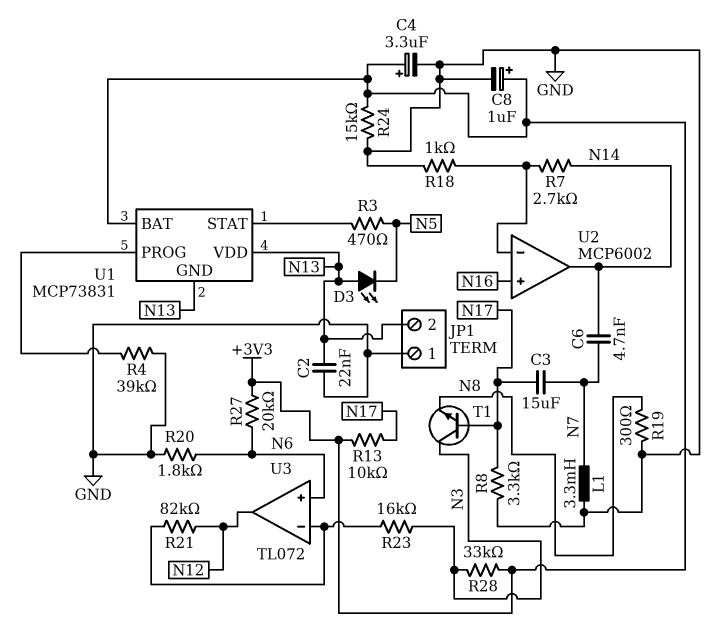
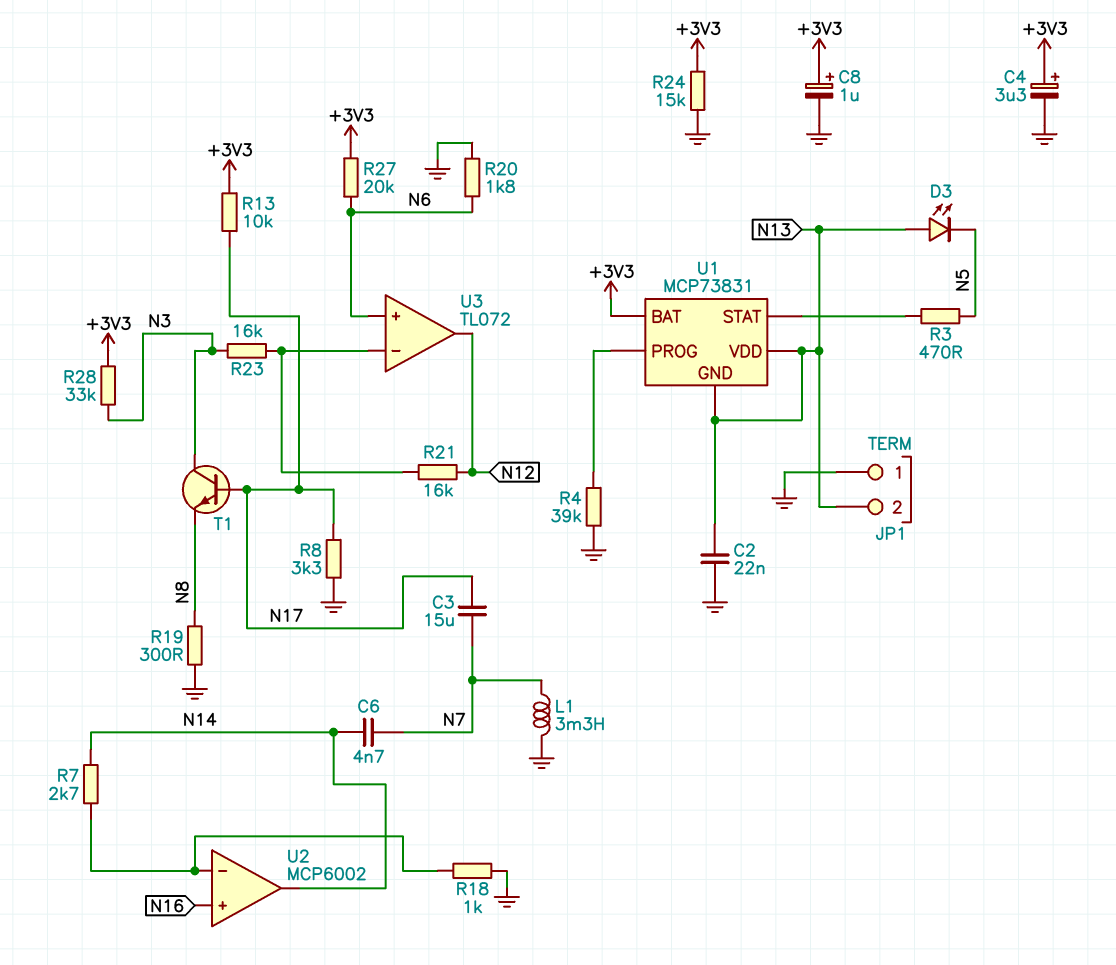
R21: 82k (N12, U3/in-) -> 16k (N12, U3/in-)

